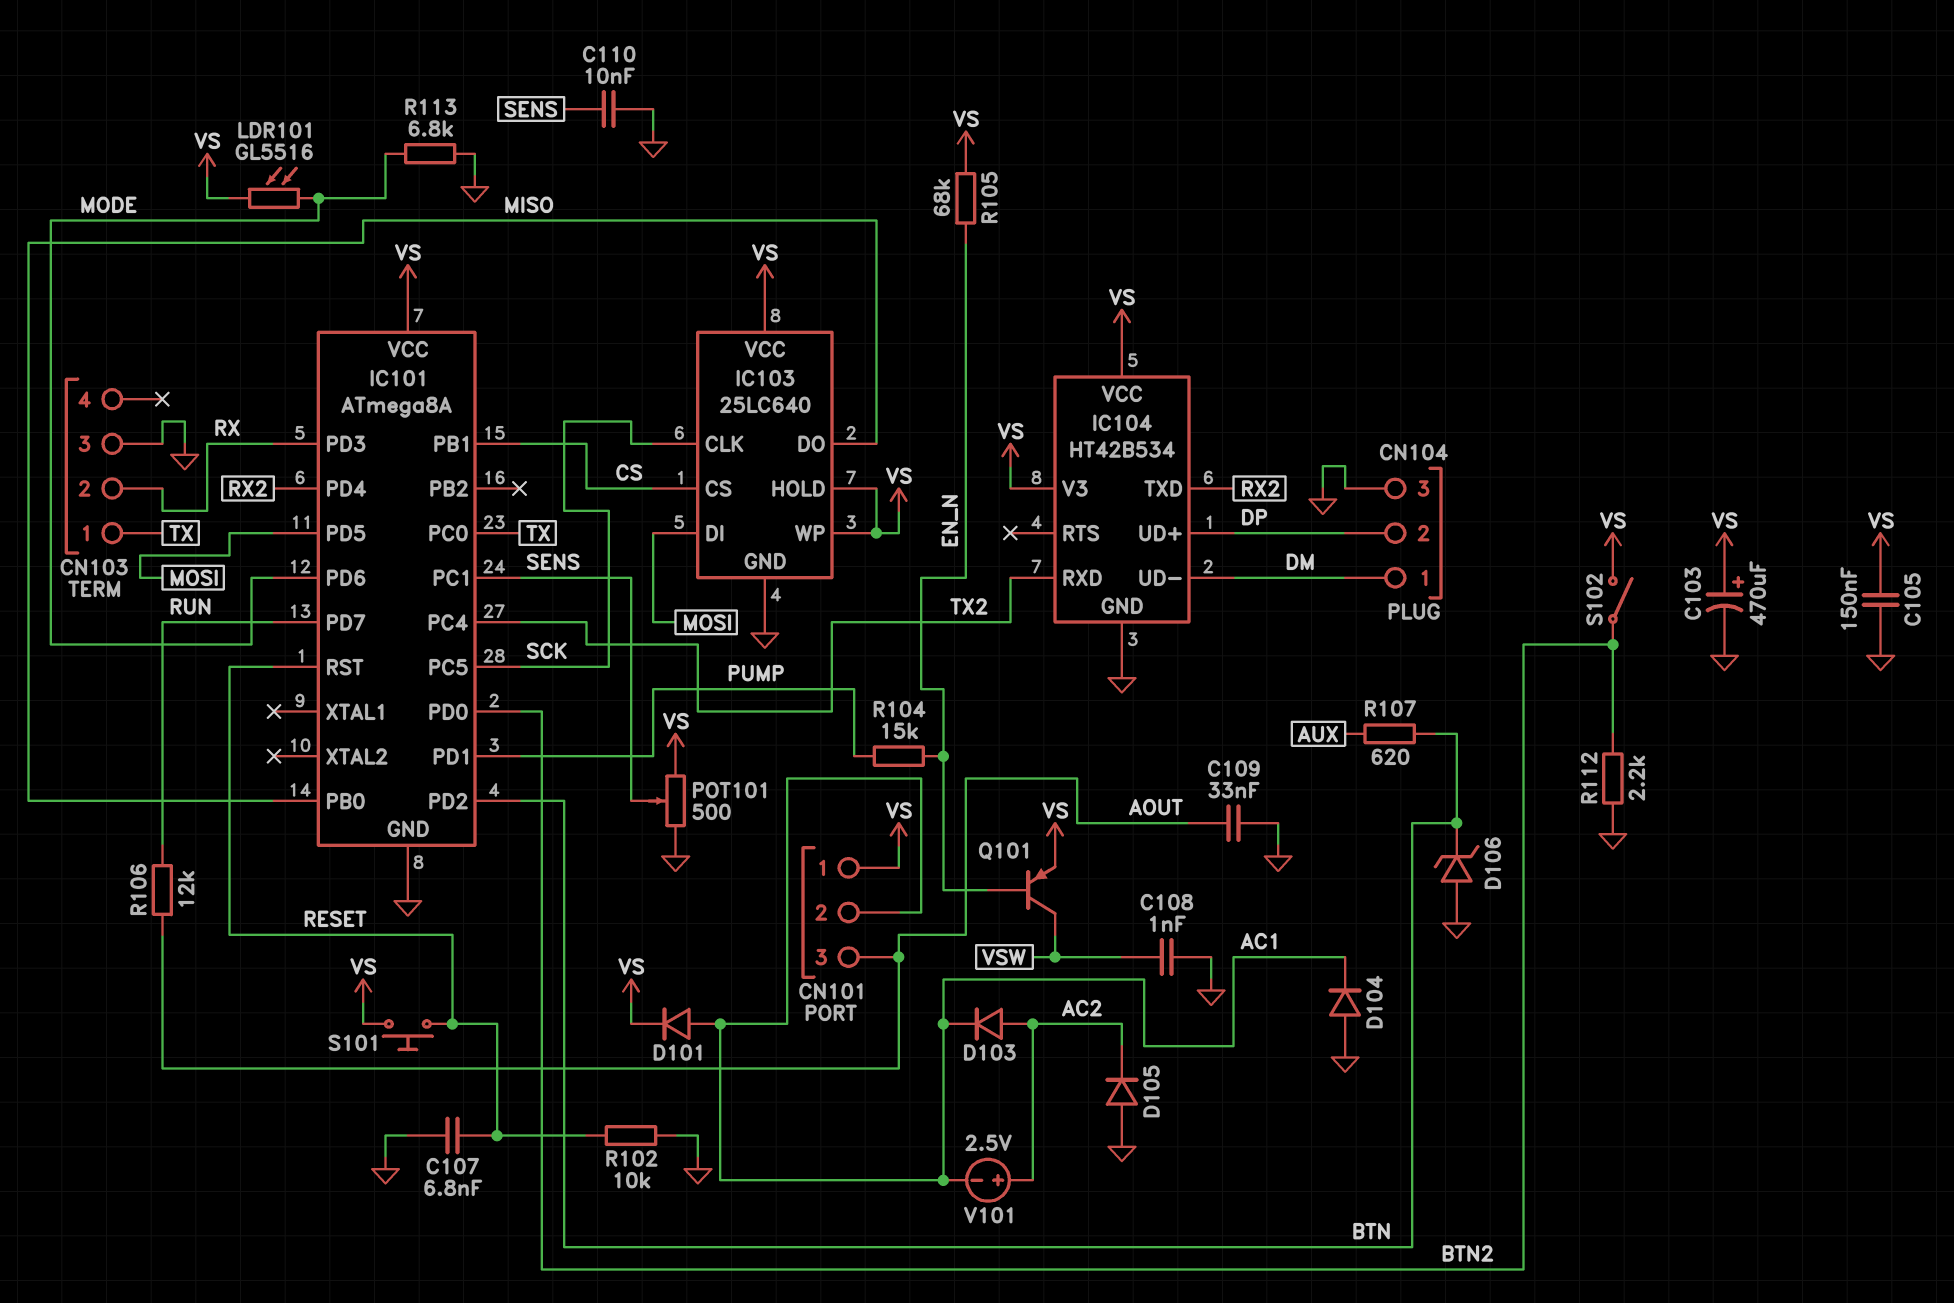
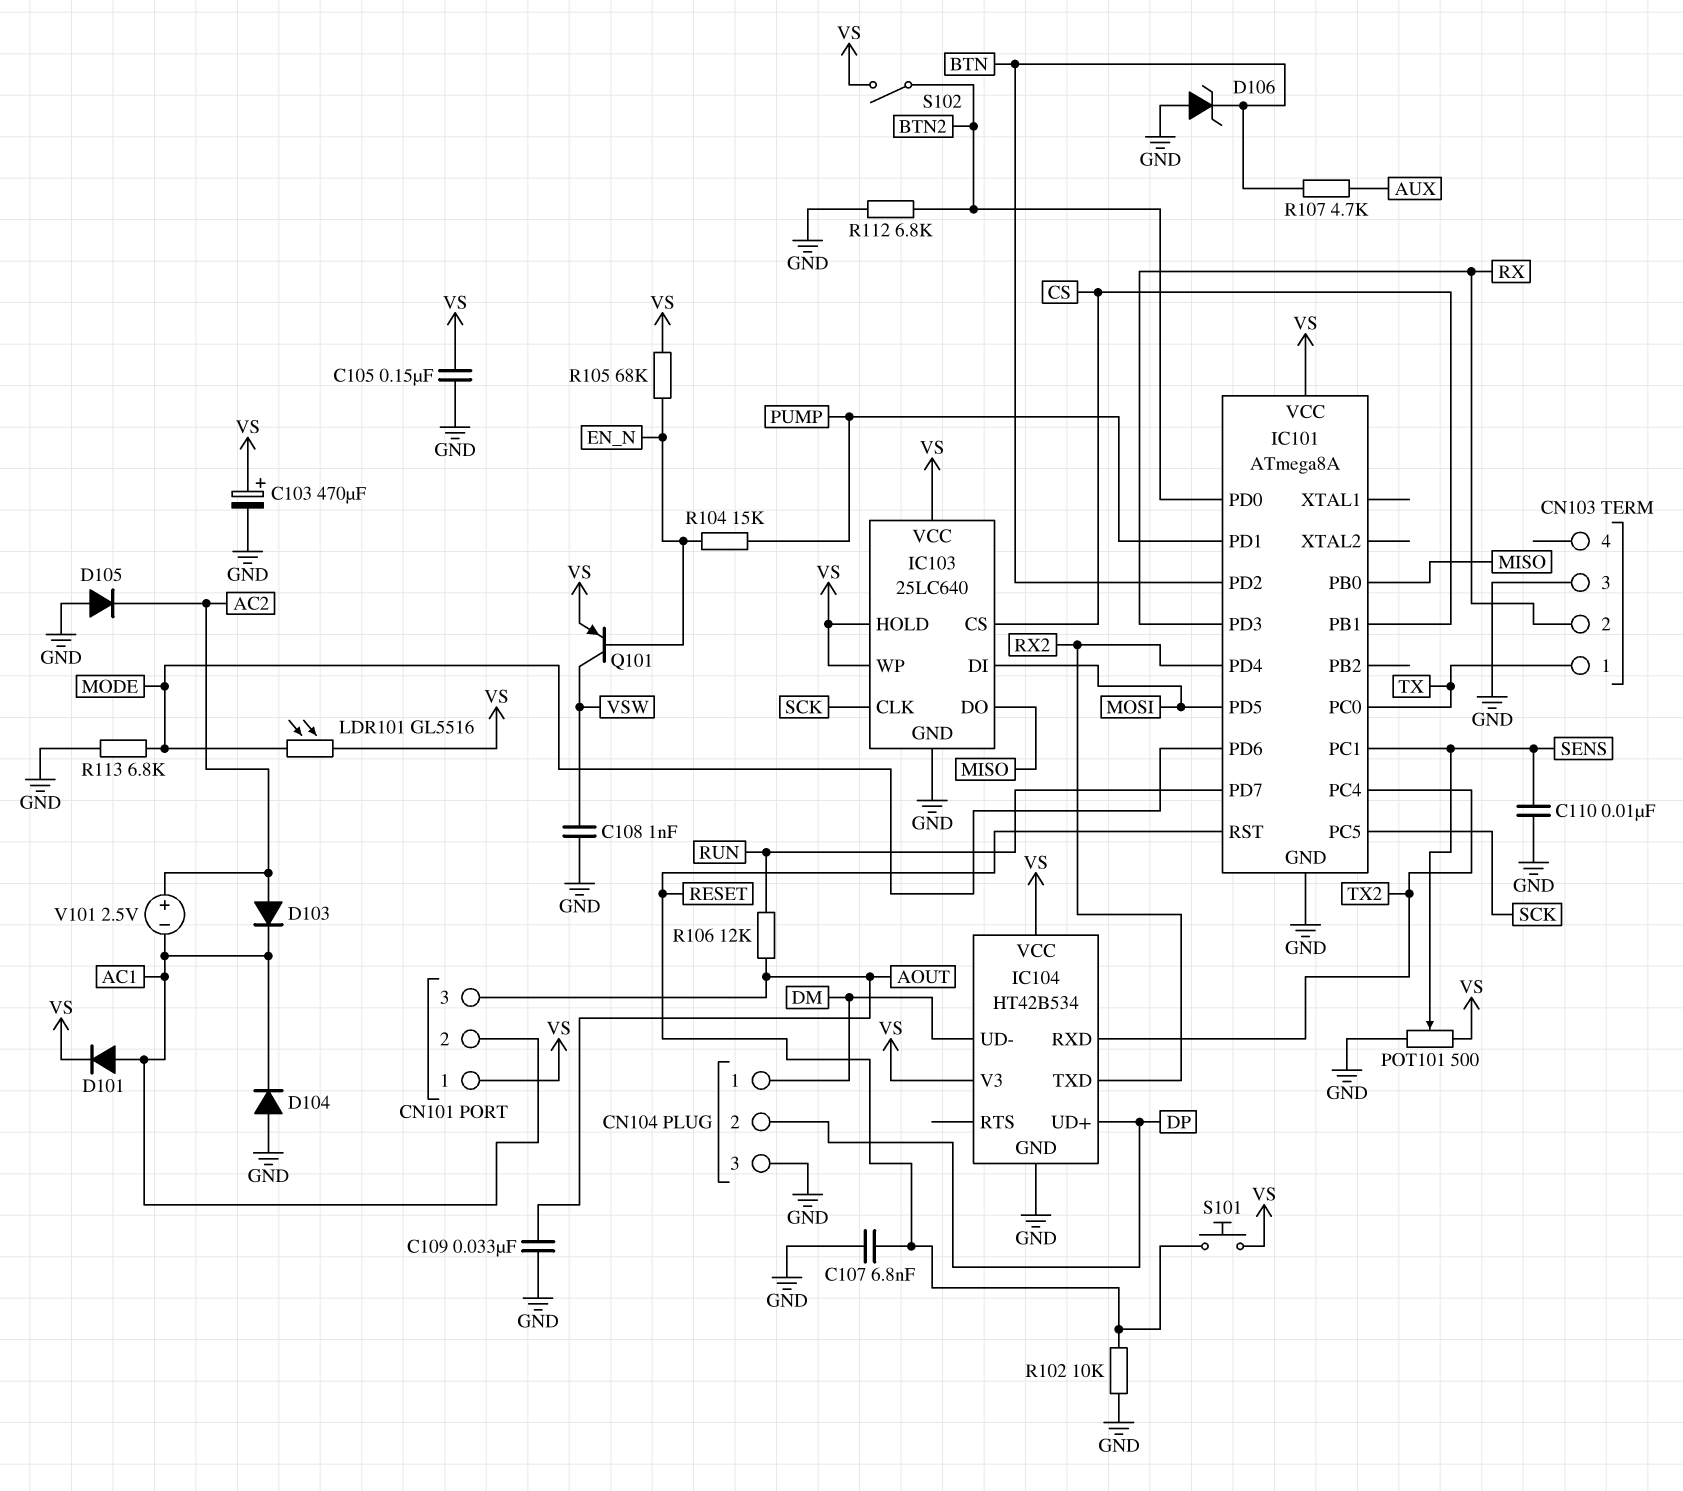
R107: 620 (AUX, BTN) -> 4.7k (AUX, BTN)
R112: 2.2k (BTN2, GND) -> 6.8k (BTN2, GND)

